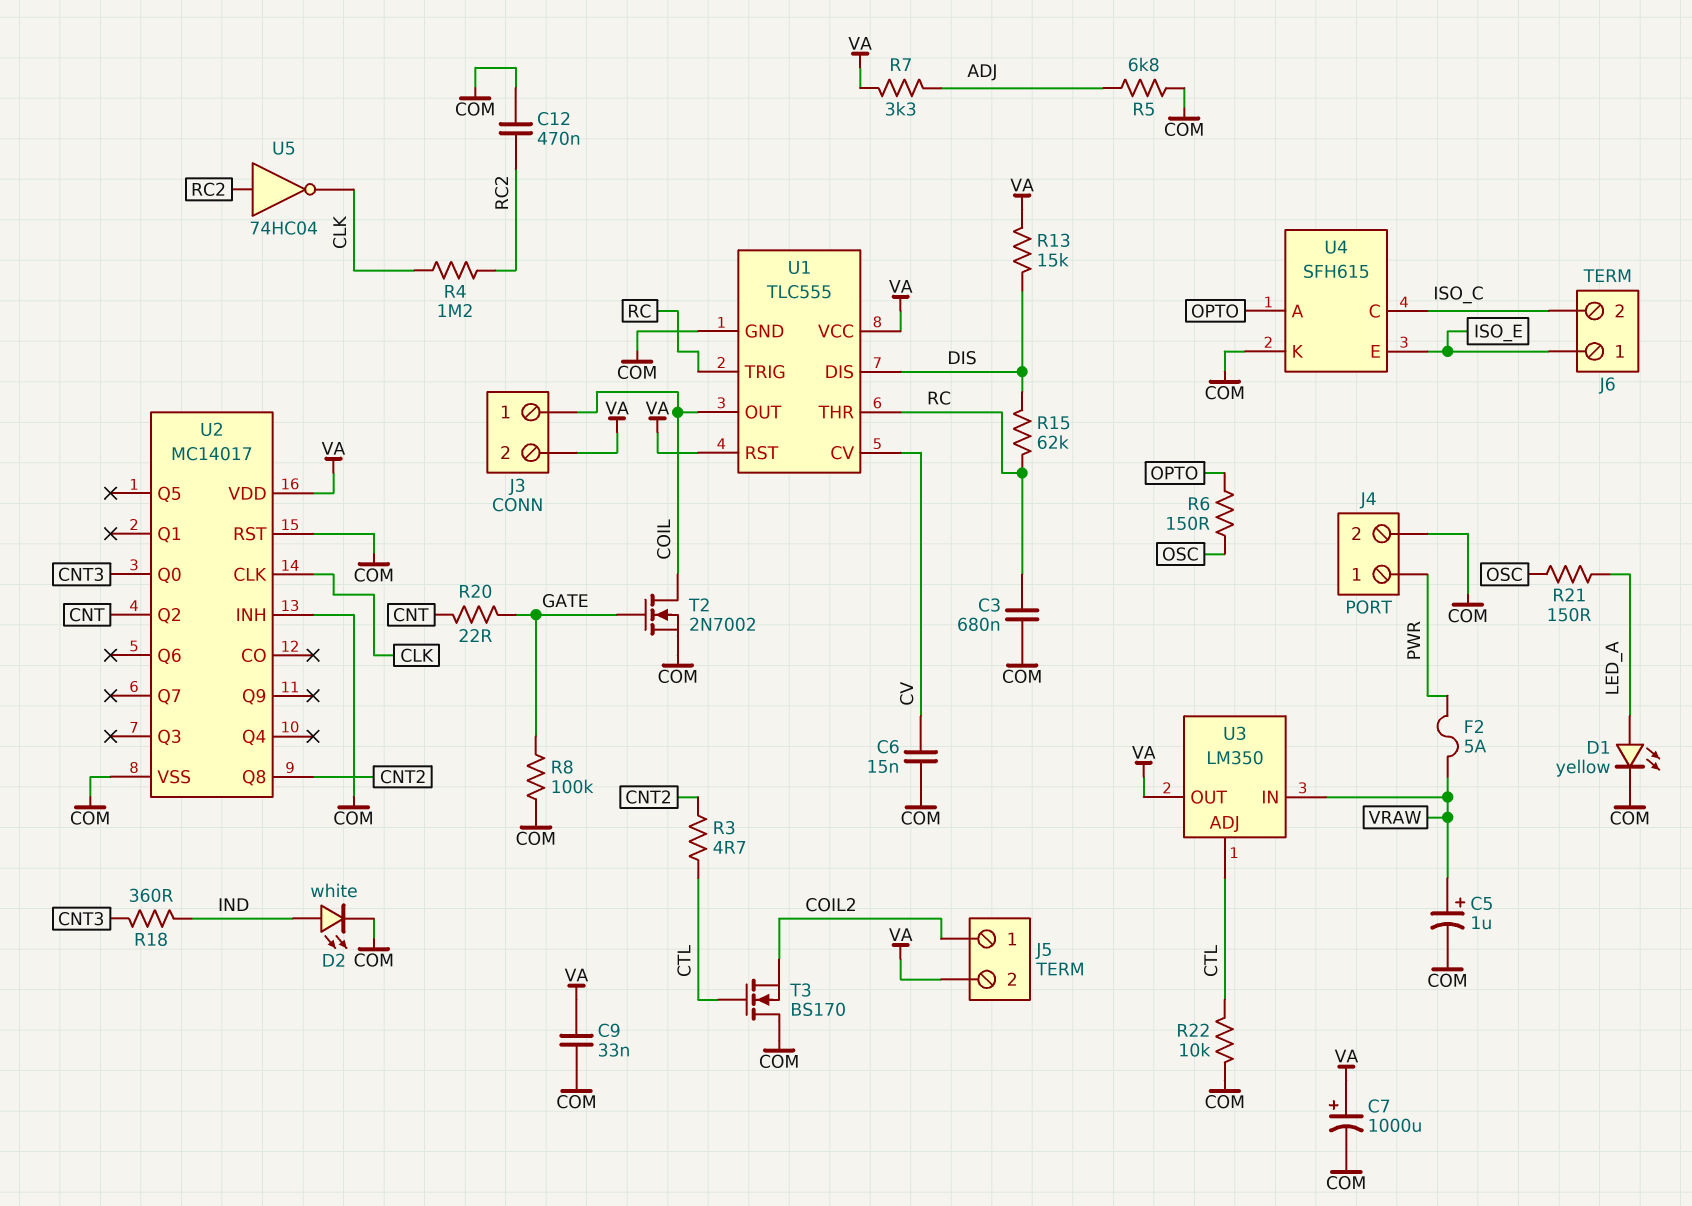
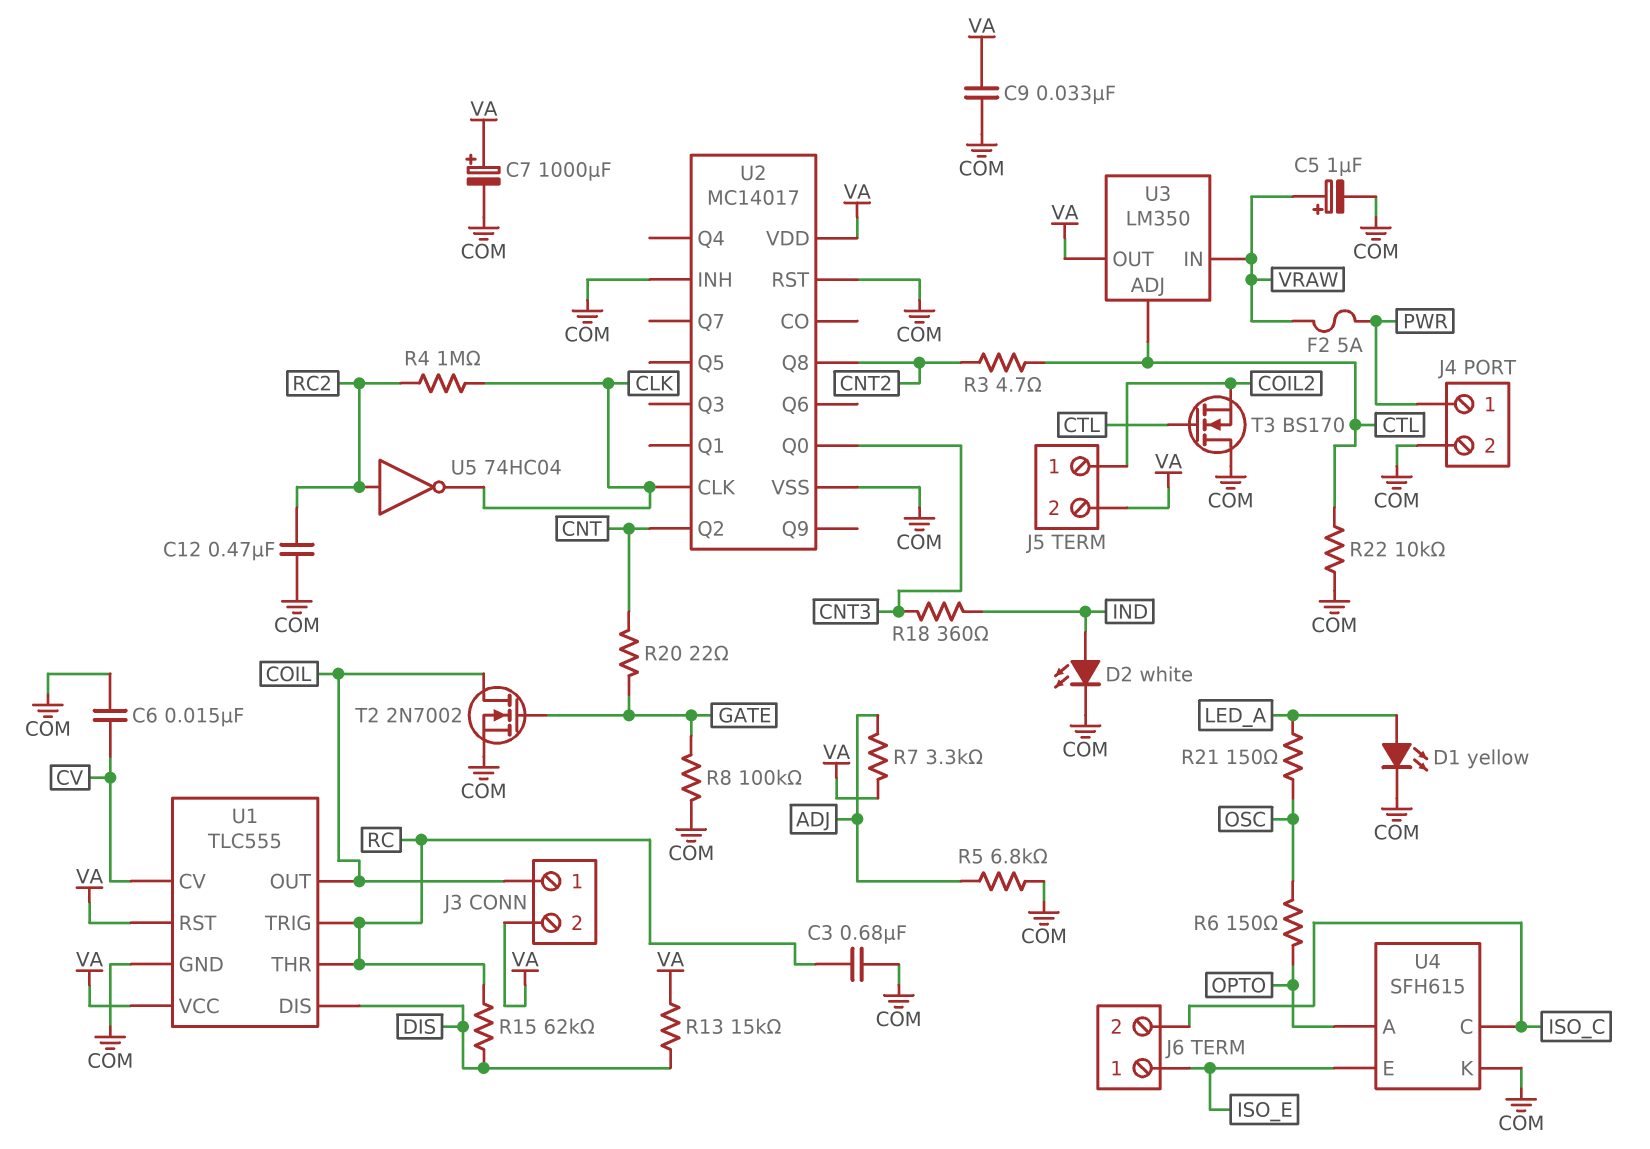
R4: 1.2M (CLK, RC2) -> 1M (CLK, RC2)

